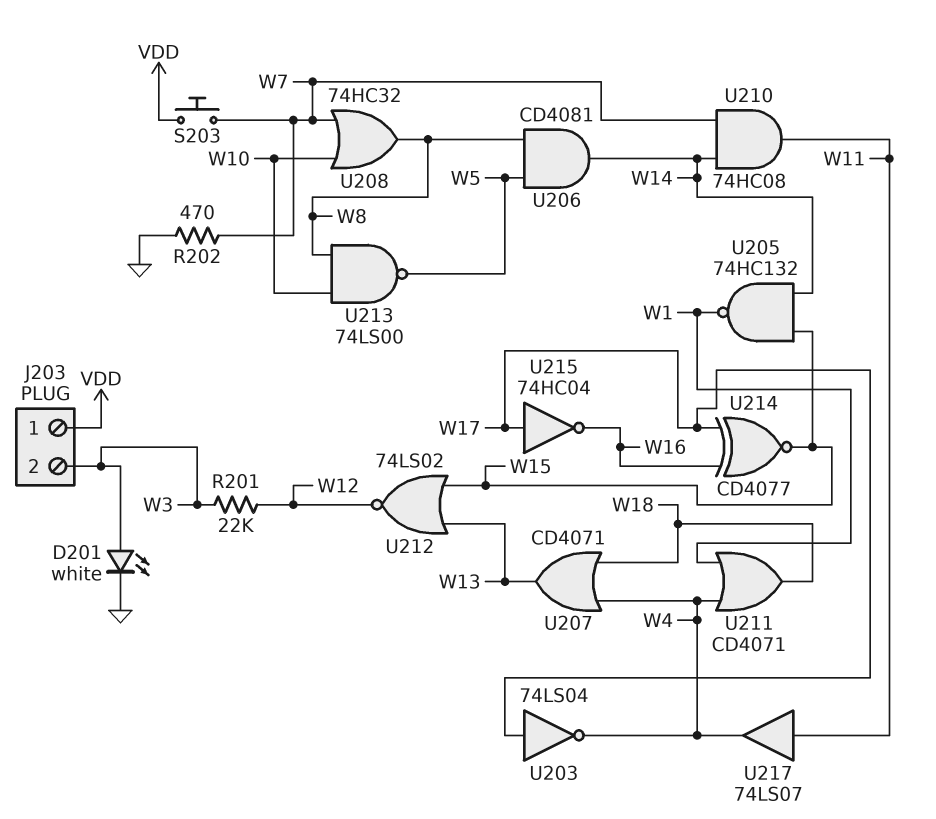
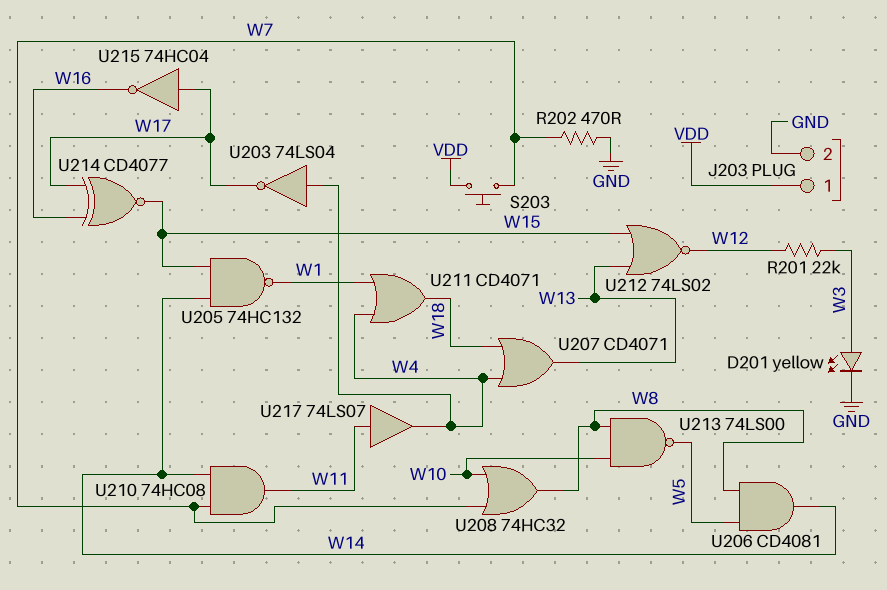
D201: LED white (A W3, K GND) -> LED yellow (A W3, K GND)
J203 pin 2: W3 -> GND
U203: NOT 74LS04 (in W17, out W4) -> NOT 74LS04 (in W4, out W17)

